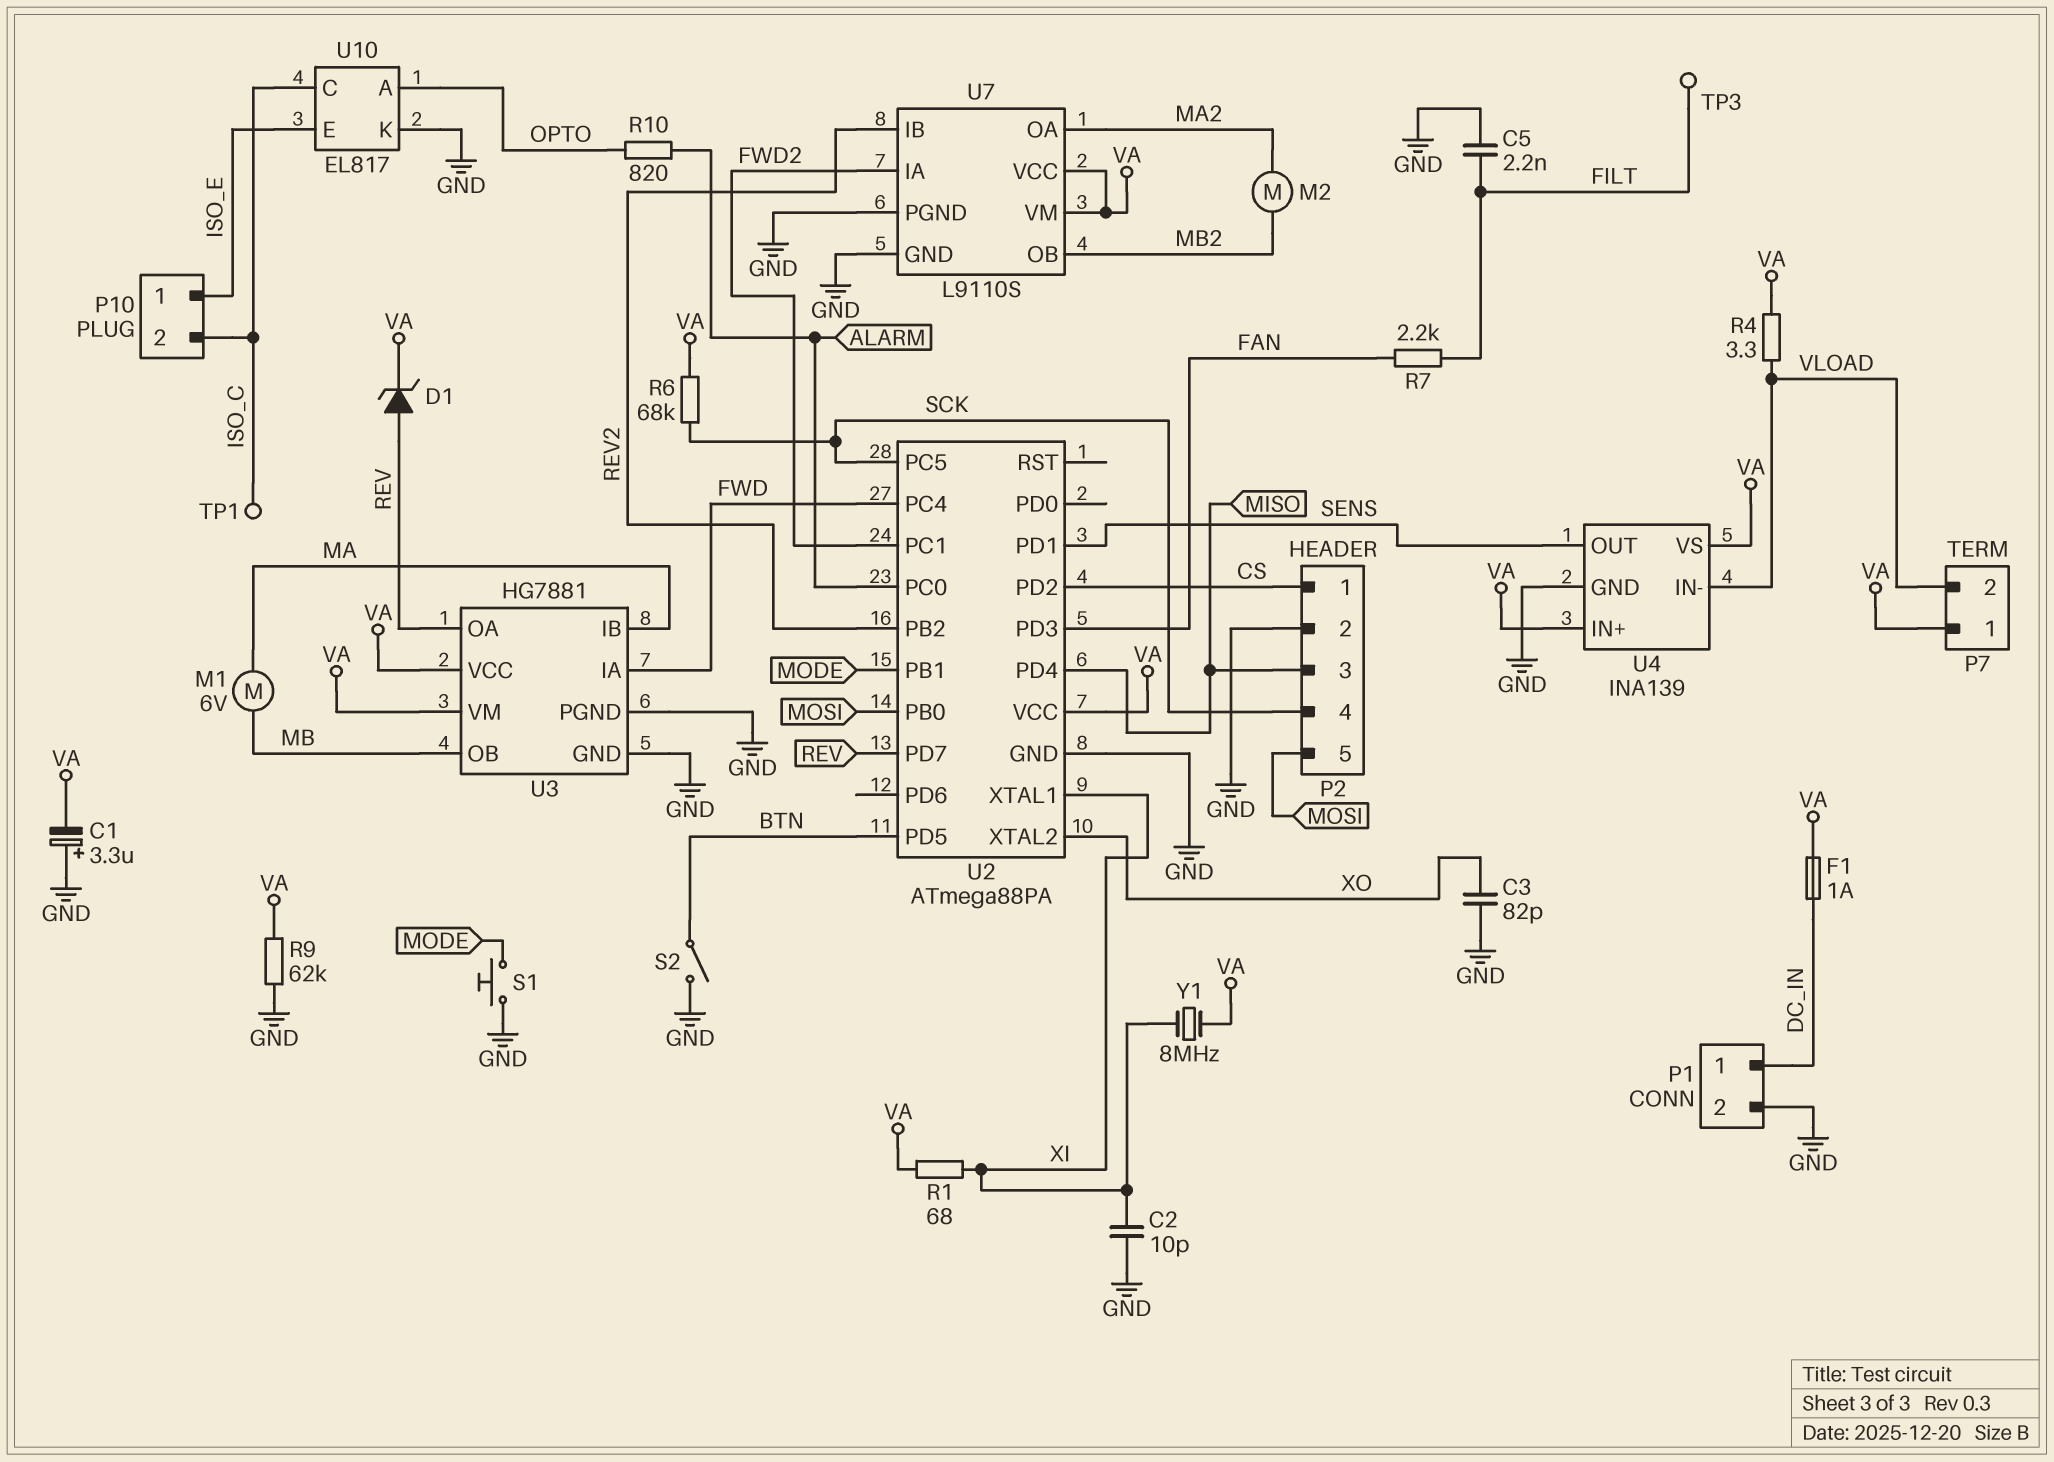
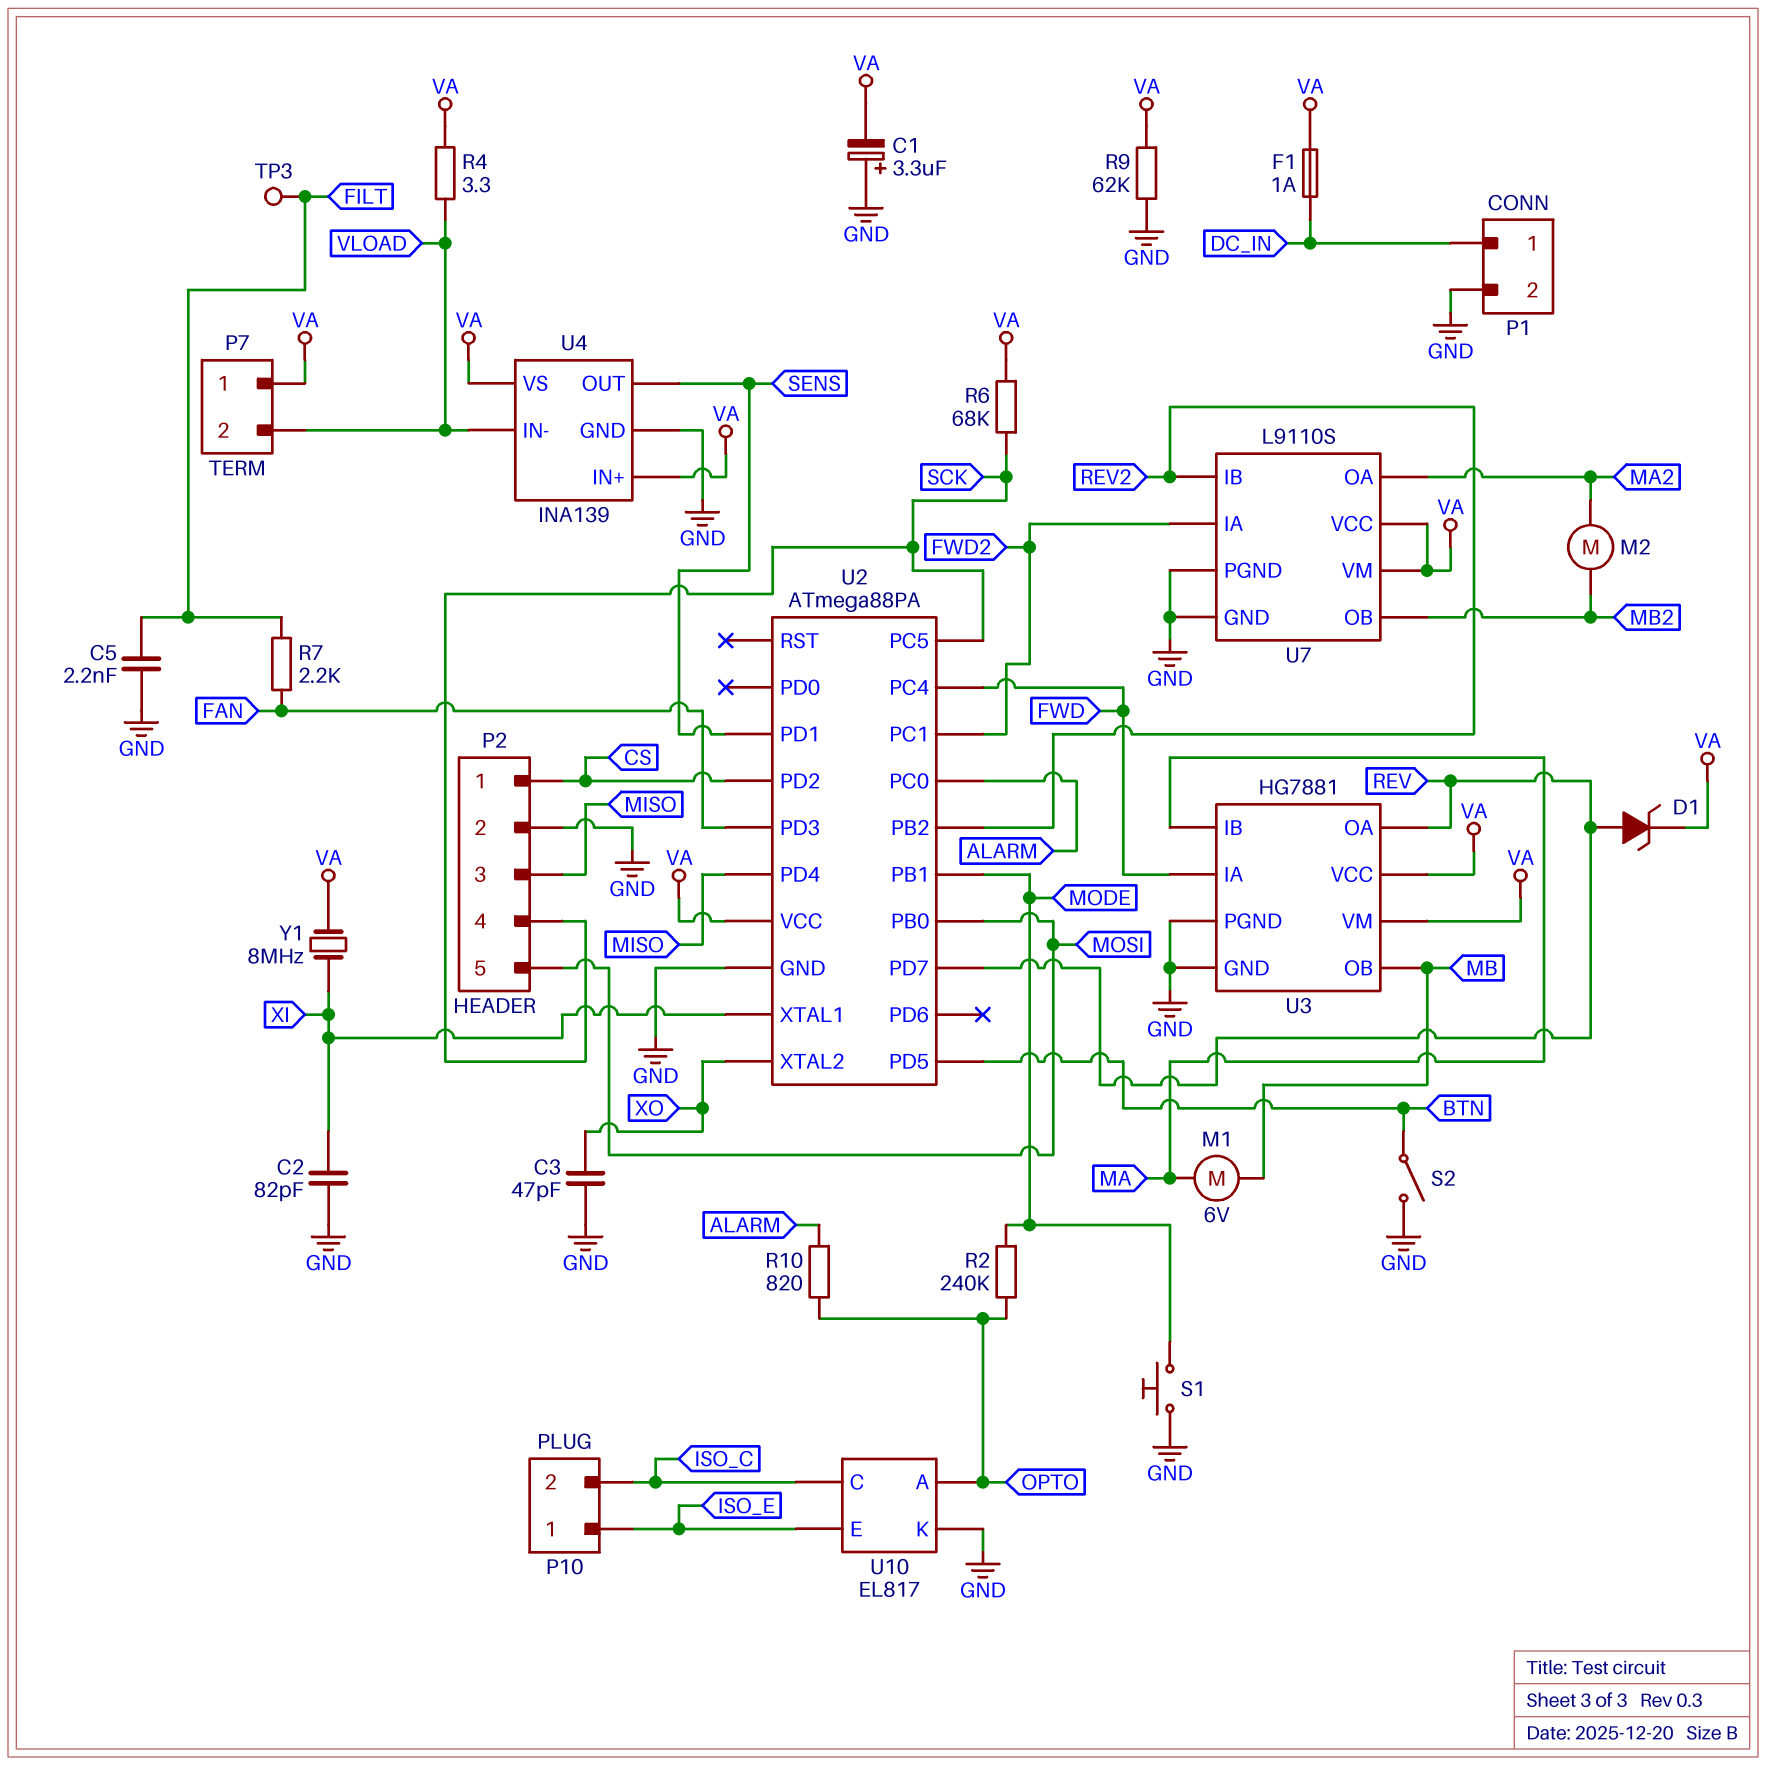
C2: 10pF (GND, XI) -> 82pF (GND, XI)
C3: 82pF (GND, XO) -> 47pF (GND, XO)
R1: 68 (VA, XI) -> none
R2: none -> 240k (MODE, OPTO)
TP1: test point (ISO_C) -> none

